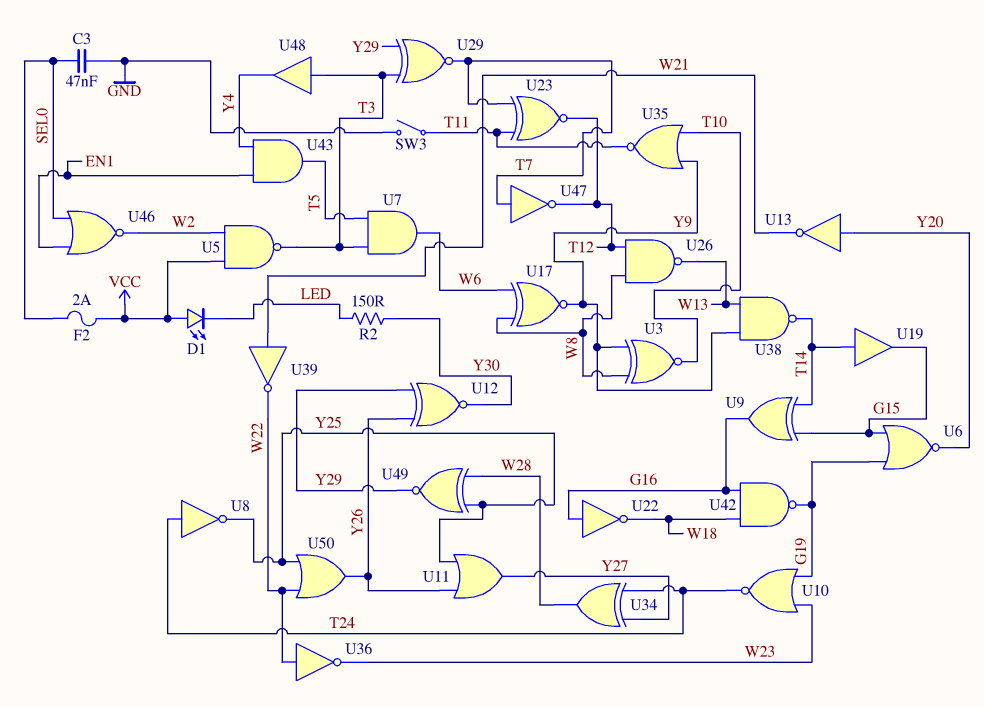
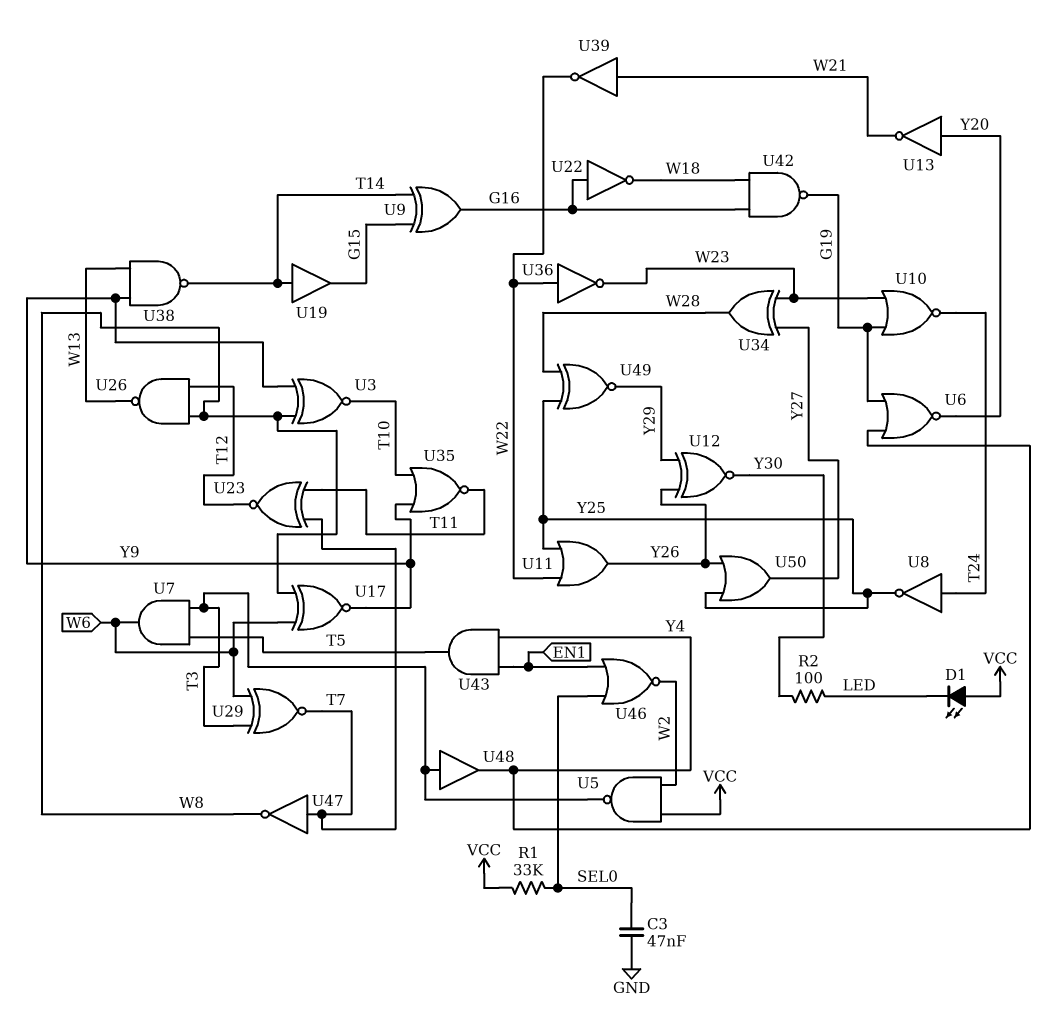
F2: 2A (SEL0, VCC) -> none
R1: none -> 33k (SEL0, VCC)
R2: 150 (LED, Y30) -> 100 (LED, Y30)
SW3: switch (GND, T11) -> none
U6: NOR (in G15, in G19, out Y20) -> NOR (in G19, in Y4, out Y20)
U11: OR (in Y25, in Y26, out Y27) -> OR (in W22, in Y25, out Y26)
U29: XNOR (in T3, in Y29, out T7) -> XNOR (in T3, in W6, out T7)
U34: XOR (in T24, in Y27, out W28) -> XOR (in W23, in Y27, out W28)
U47: NOT (in T7, out T12) -> NOT (in T7, out W8)
U50: OR (in W22, in Y25, out Y26) -> OR (in Y25, in Y26, out Y27)

